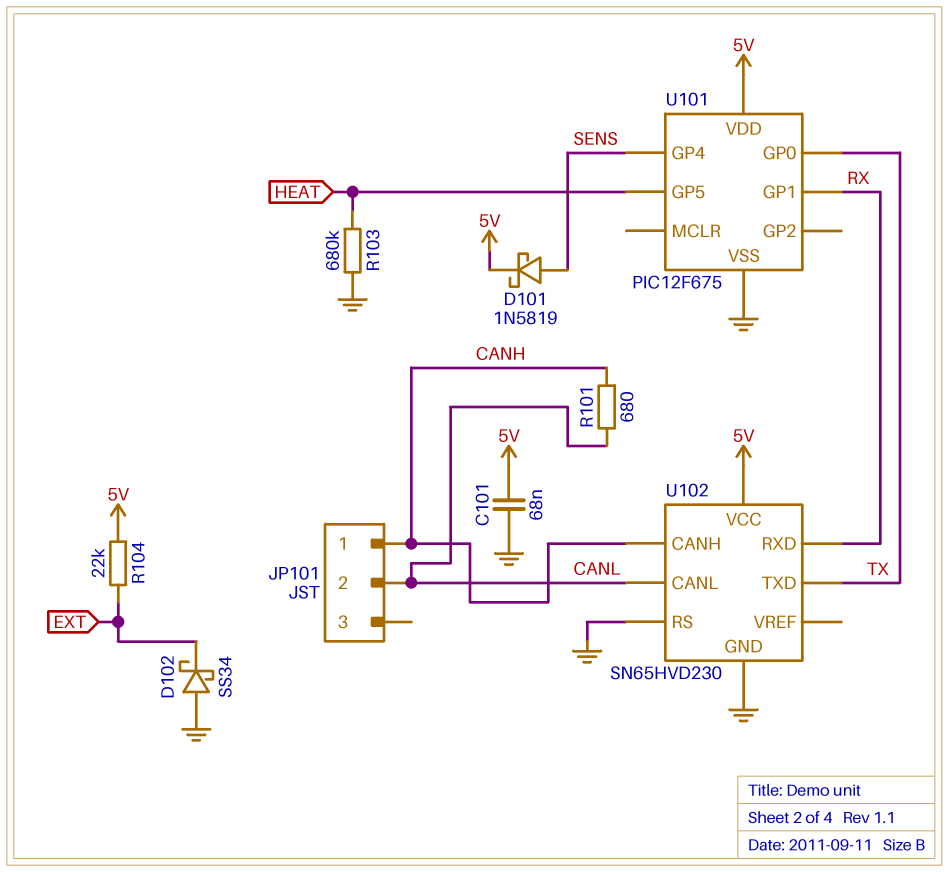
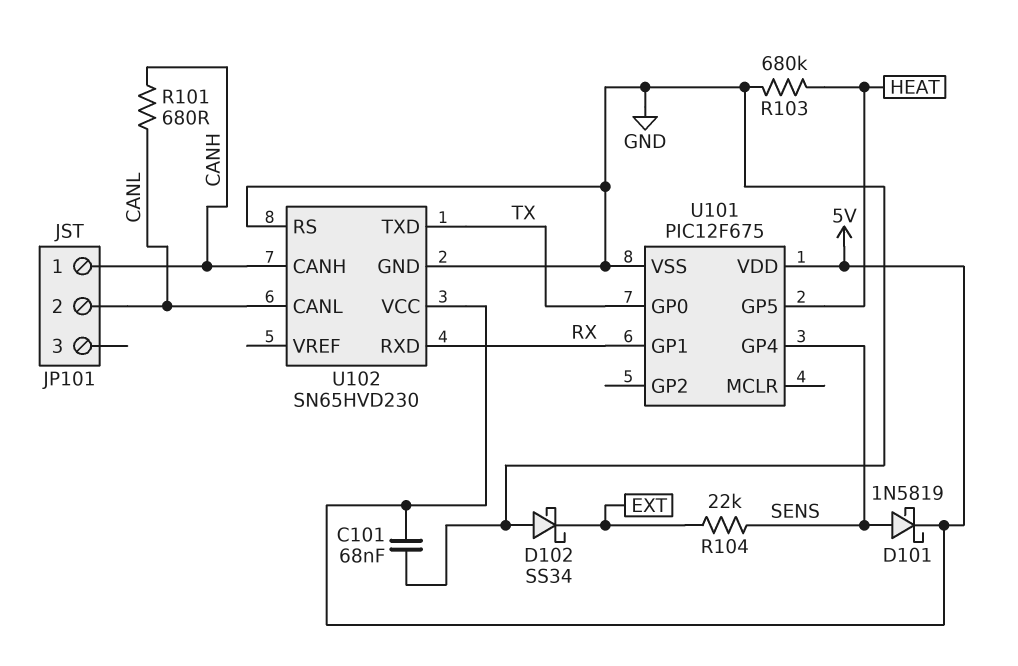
R104: 22k (5V, EXT) -> 22k (EXT, SENS)

